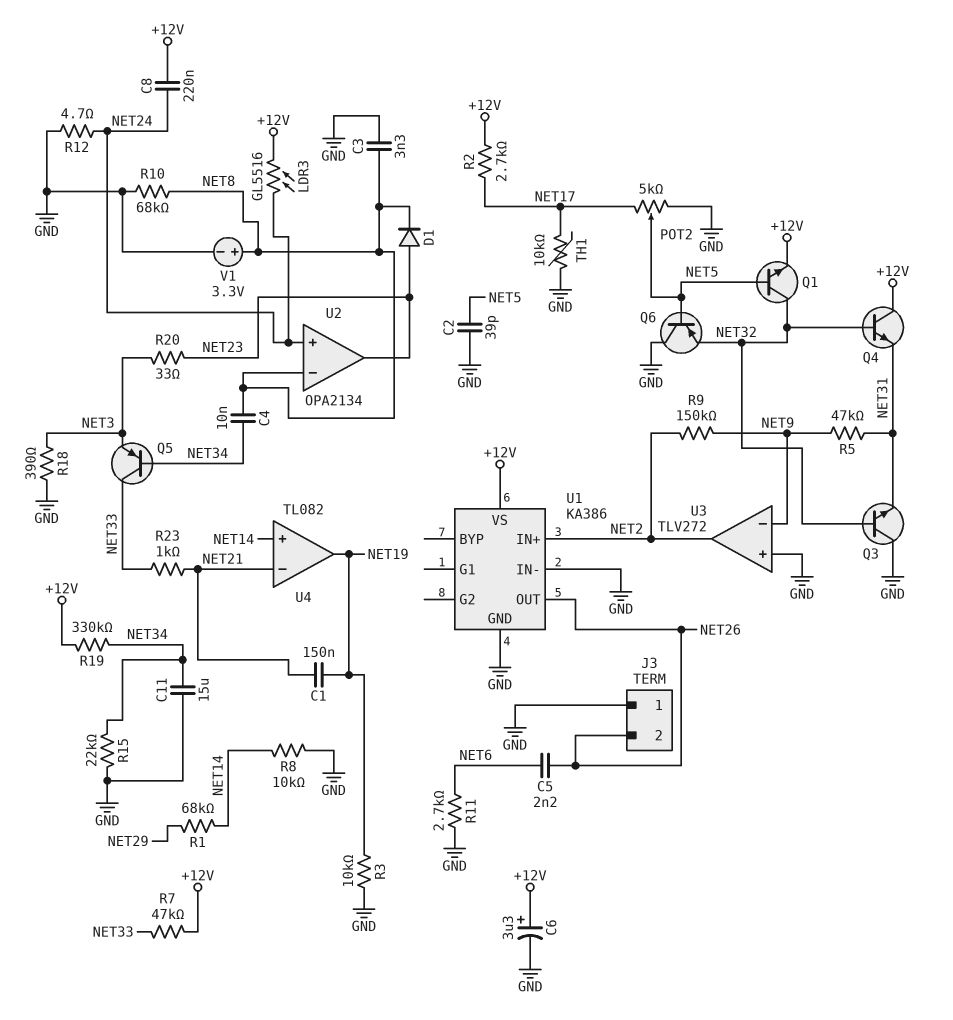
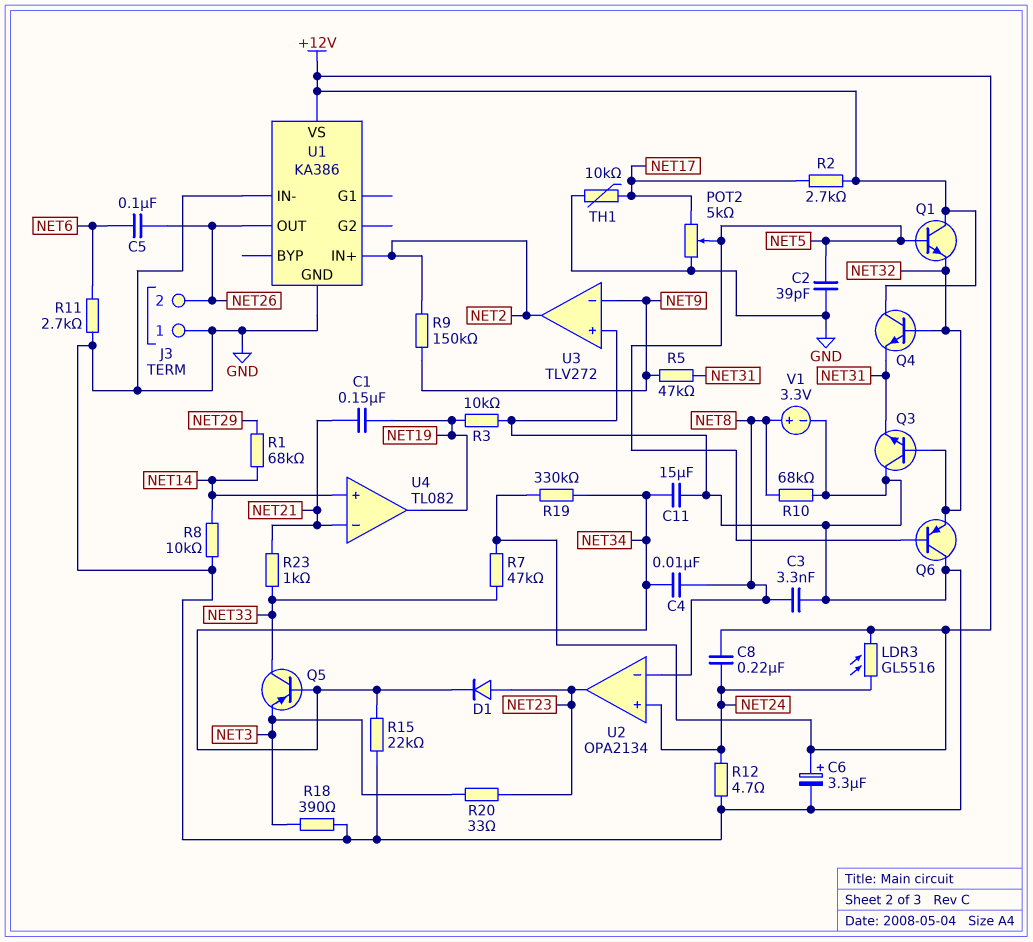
C5: 2.2nF (NET6, NET26) -> 100nF (NET6, NET26)
D1: diode (A NET23, K NET8) -> diode (A NET23, K NET34)
Q1: NPN (B NET5, C NET32, E +12V) -> NPN (B NET5, C +12V, E NET32)

